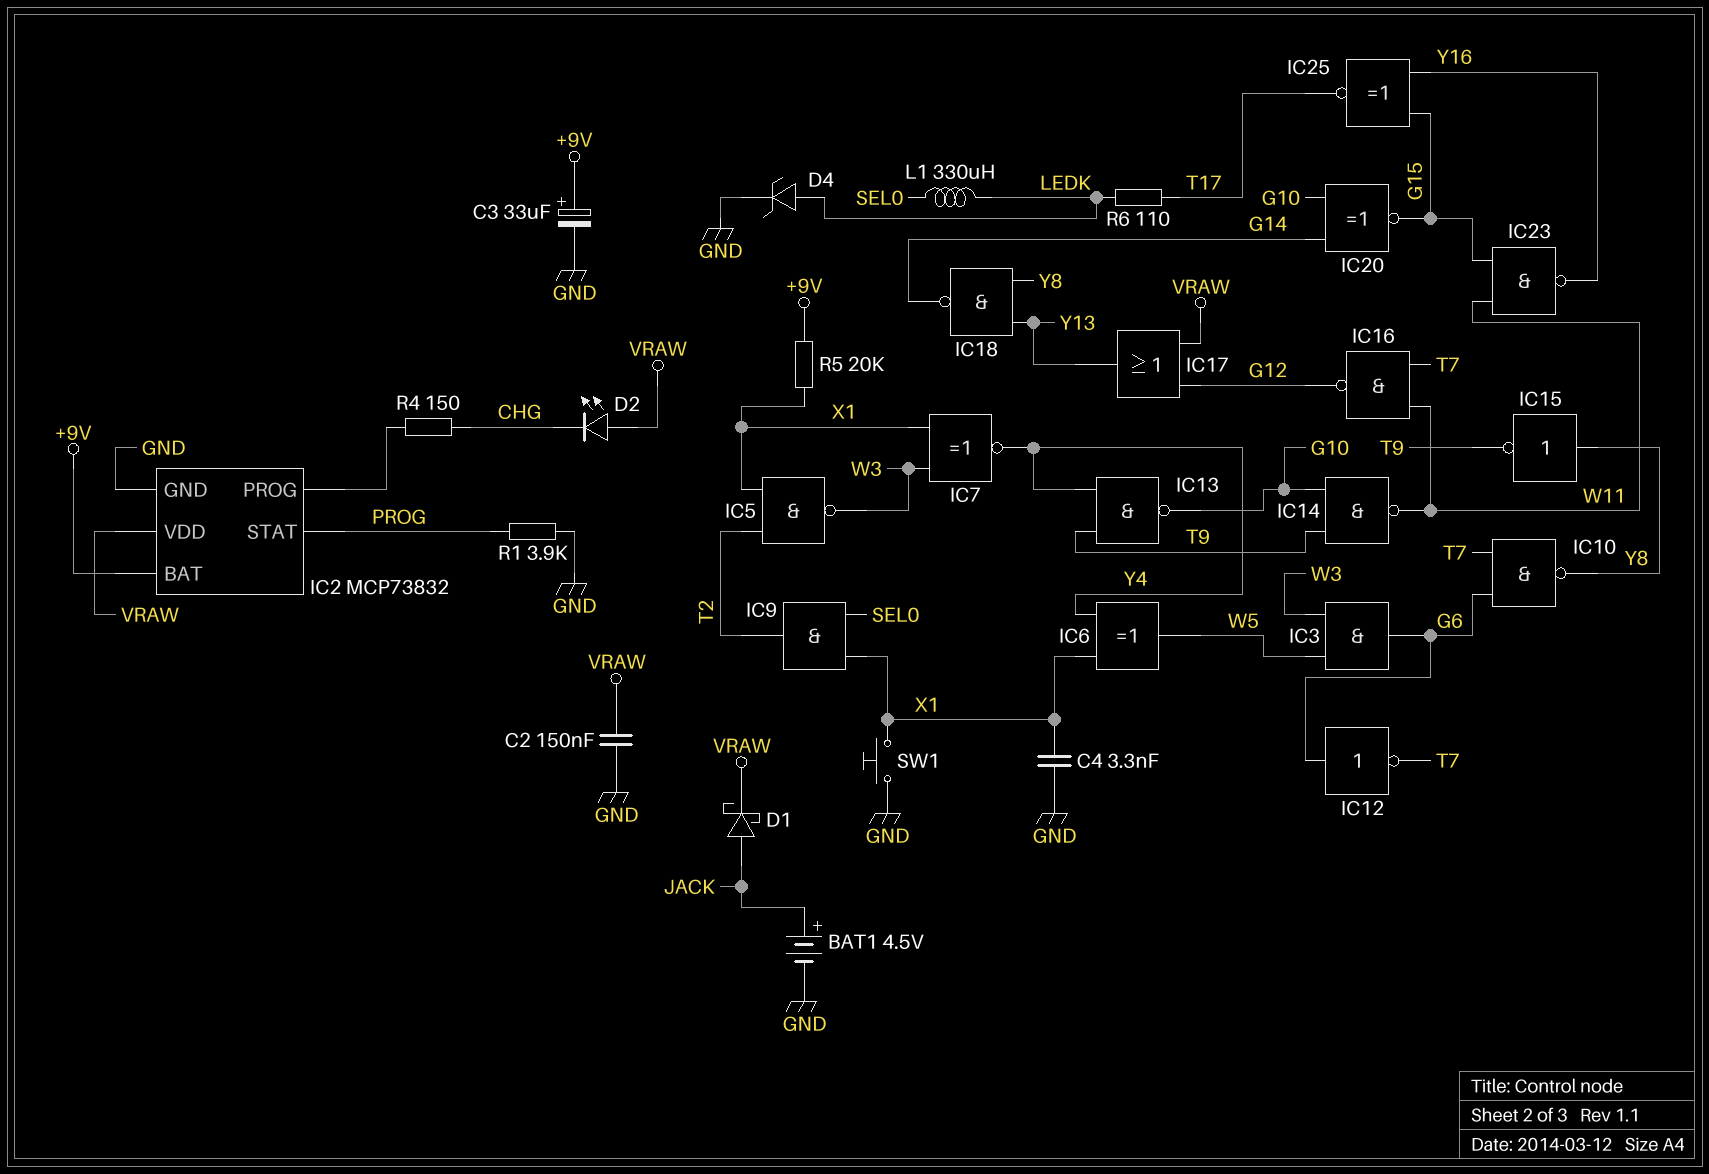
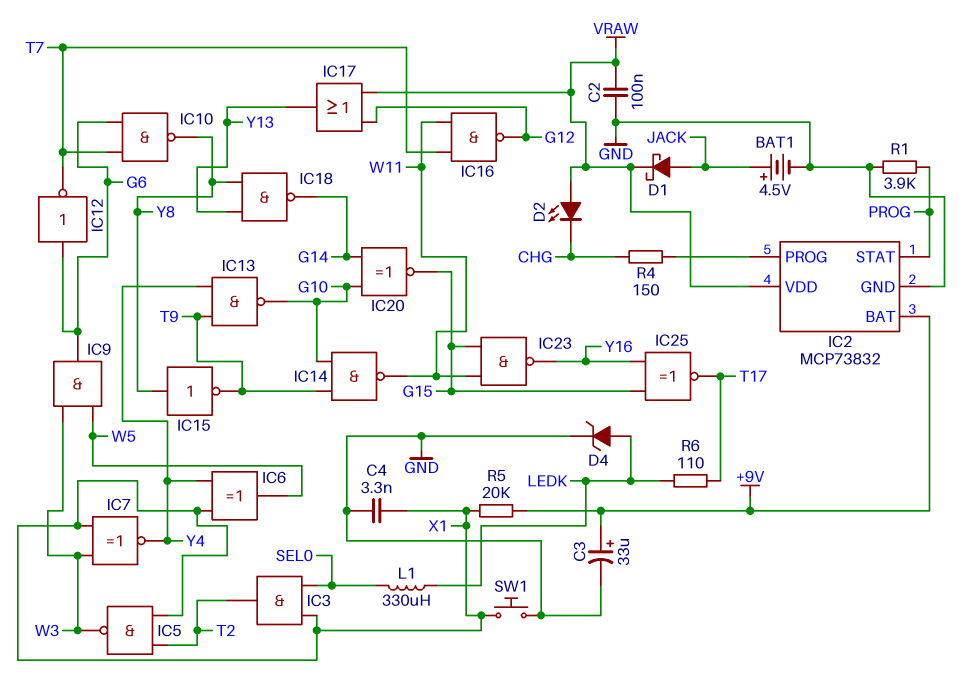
C2: 150nF (GND, VRAW) -> 100nF (GND, VRAW)
IC3: AND (in W3, in W5, out G6) -> AND (in SEL0, in X1, out T2)
IC9: AND (in SEL0, in X1, out T2) -> AND (in W3, in W5, out G6)

